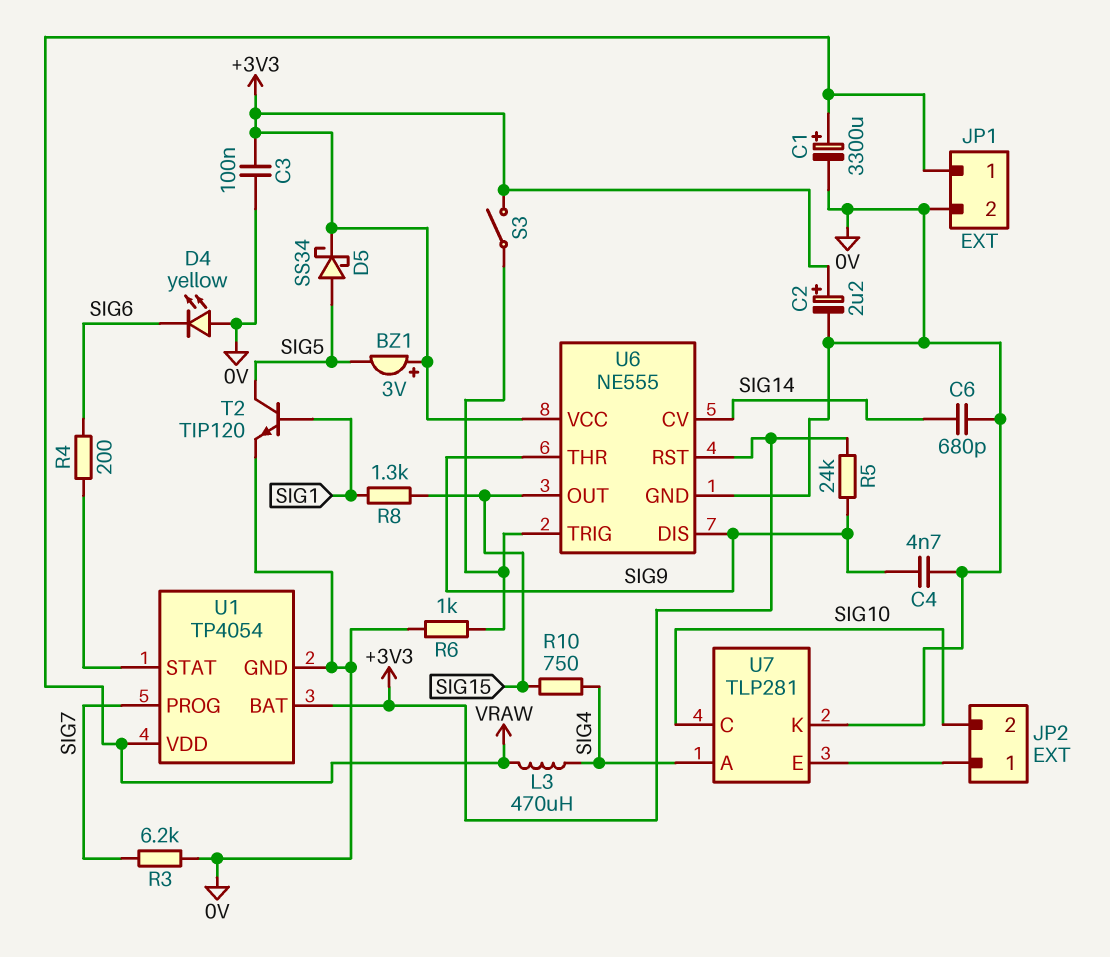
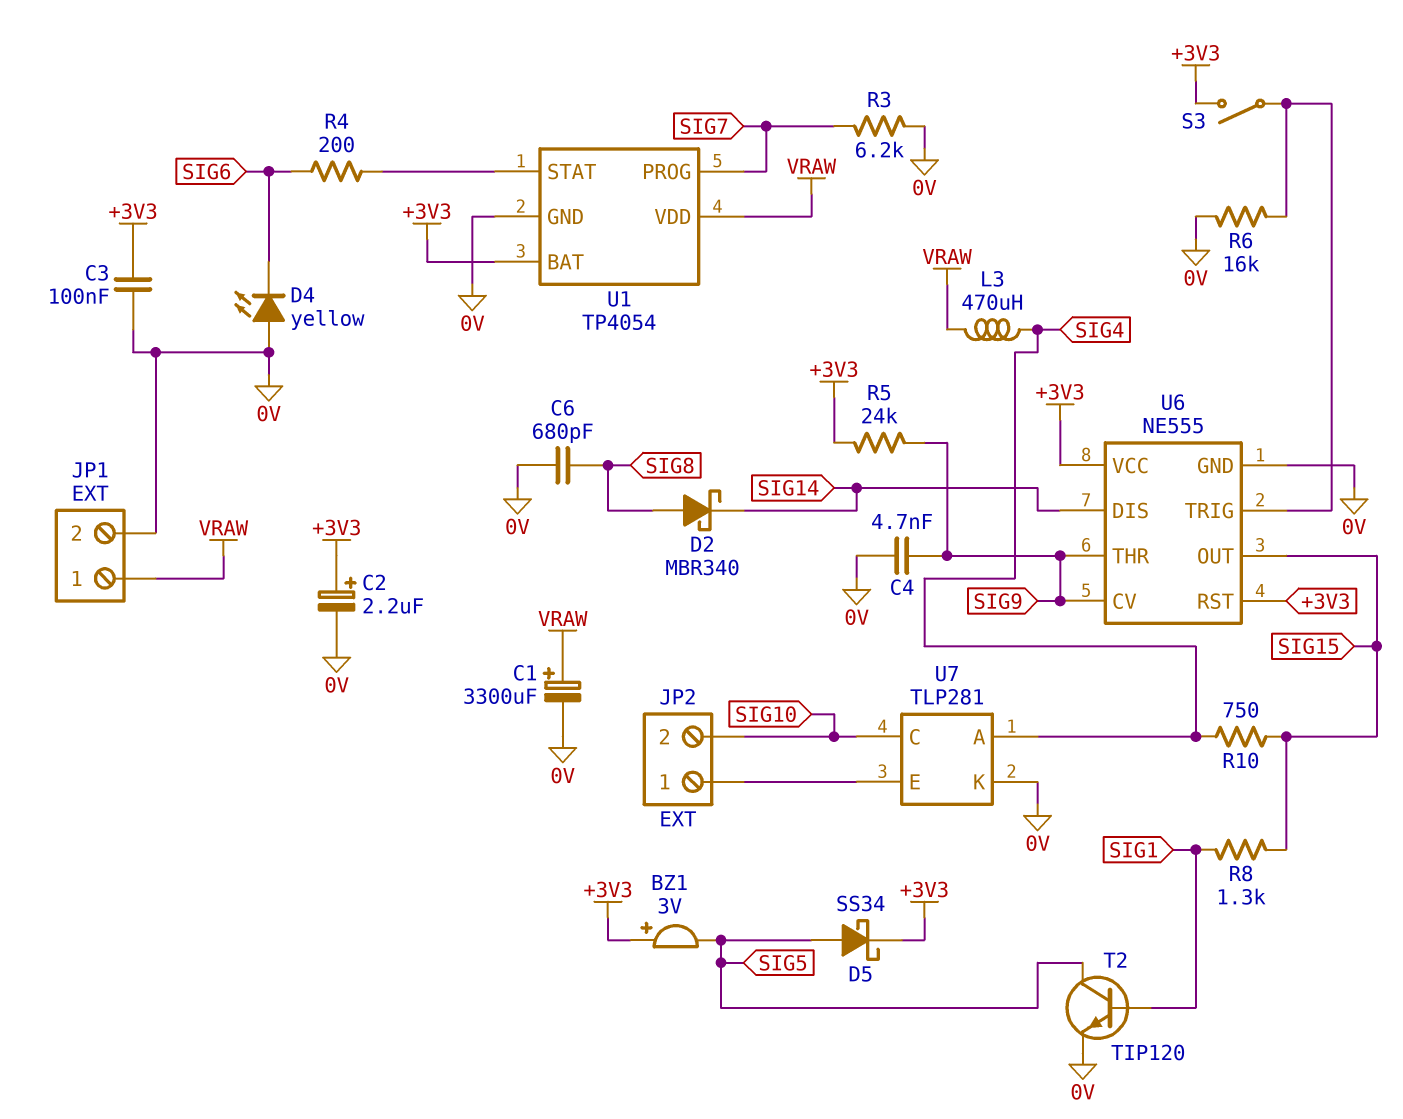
C6: 680pF (0V, SIG14) -> 680pF (0V, SIG8)
D2: none -> schottky MBR340 (A SIG8, K SIG14)
R6: 1k (0V, U6/TRIG) -> 16k (0V, U6/TRIG)
U6 pin CV: SIG14 -> SIG9
U6 pin DIS: SIG9 -> SIG14

